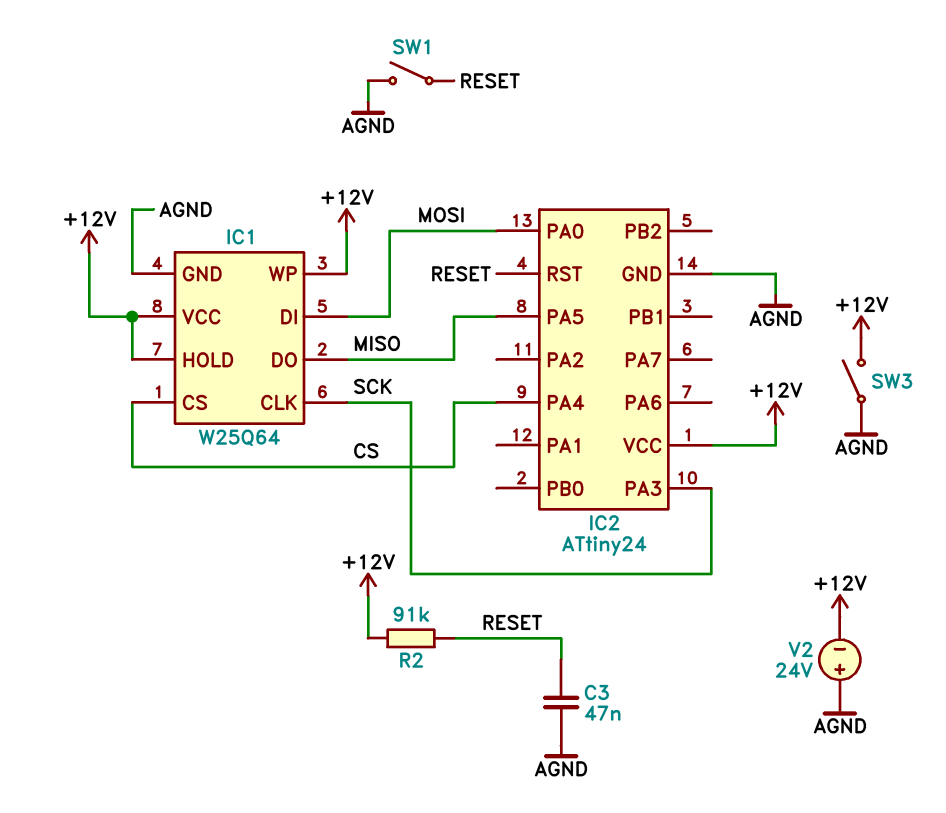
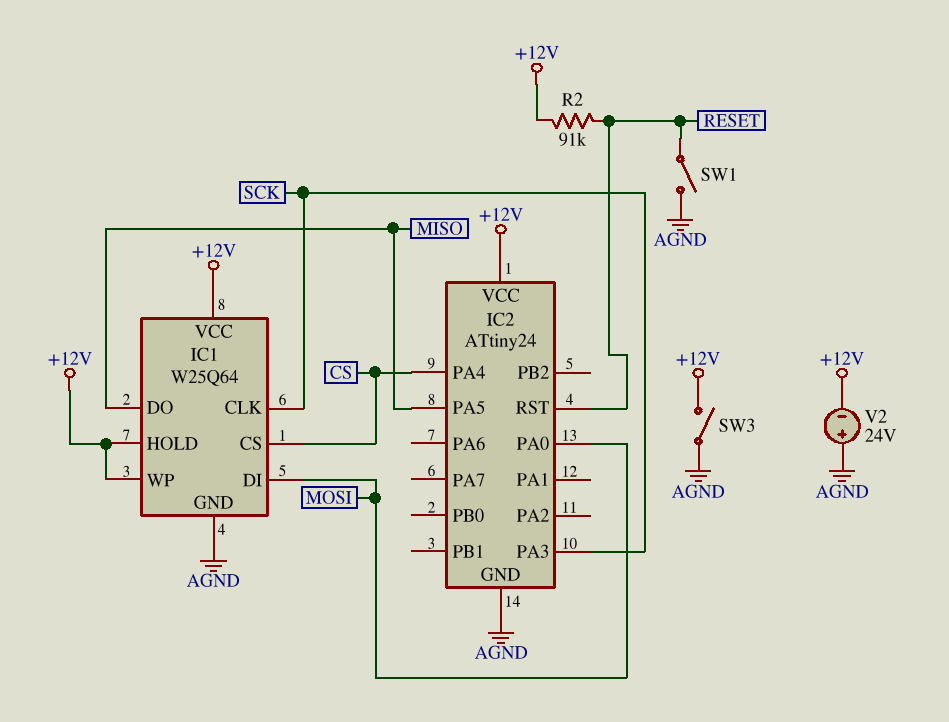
C3: 47nF (AGND, RESET) -> none

